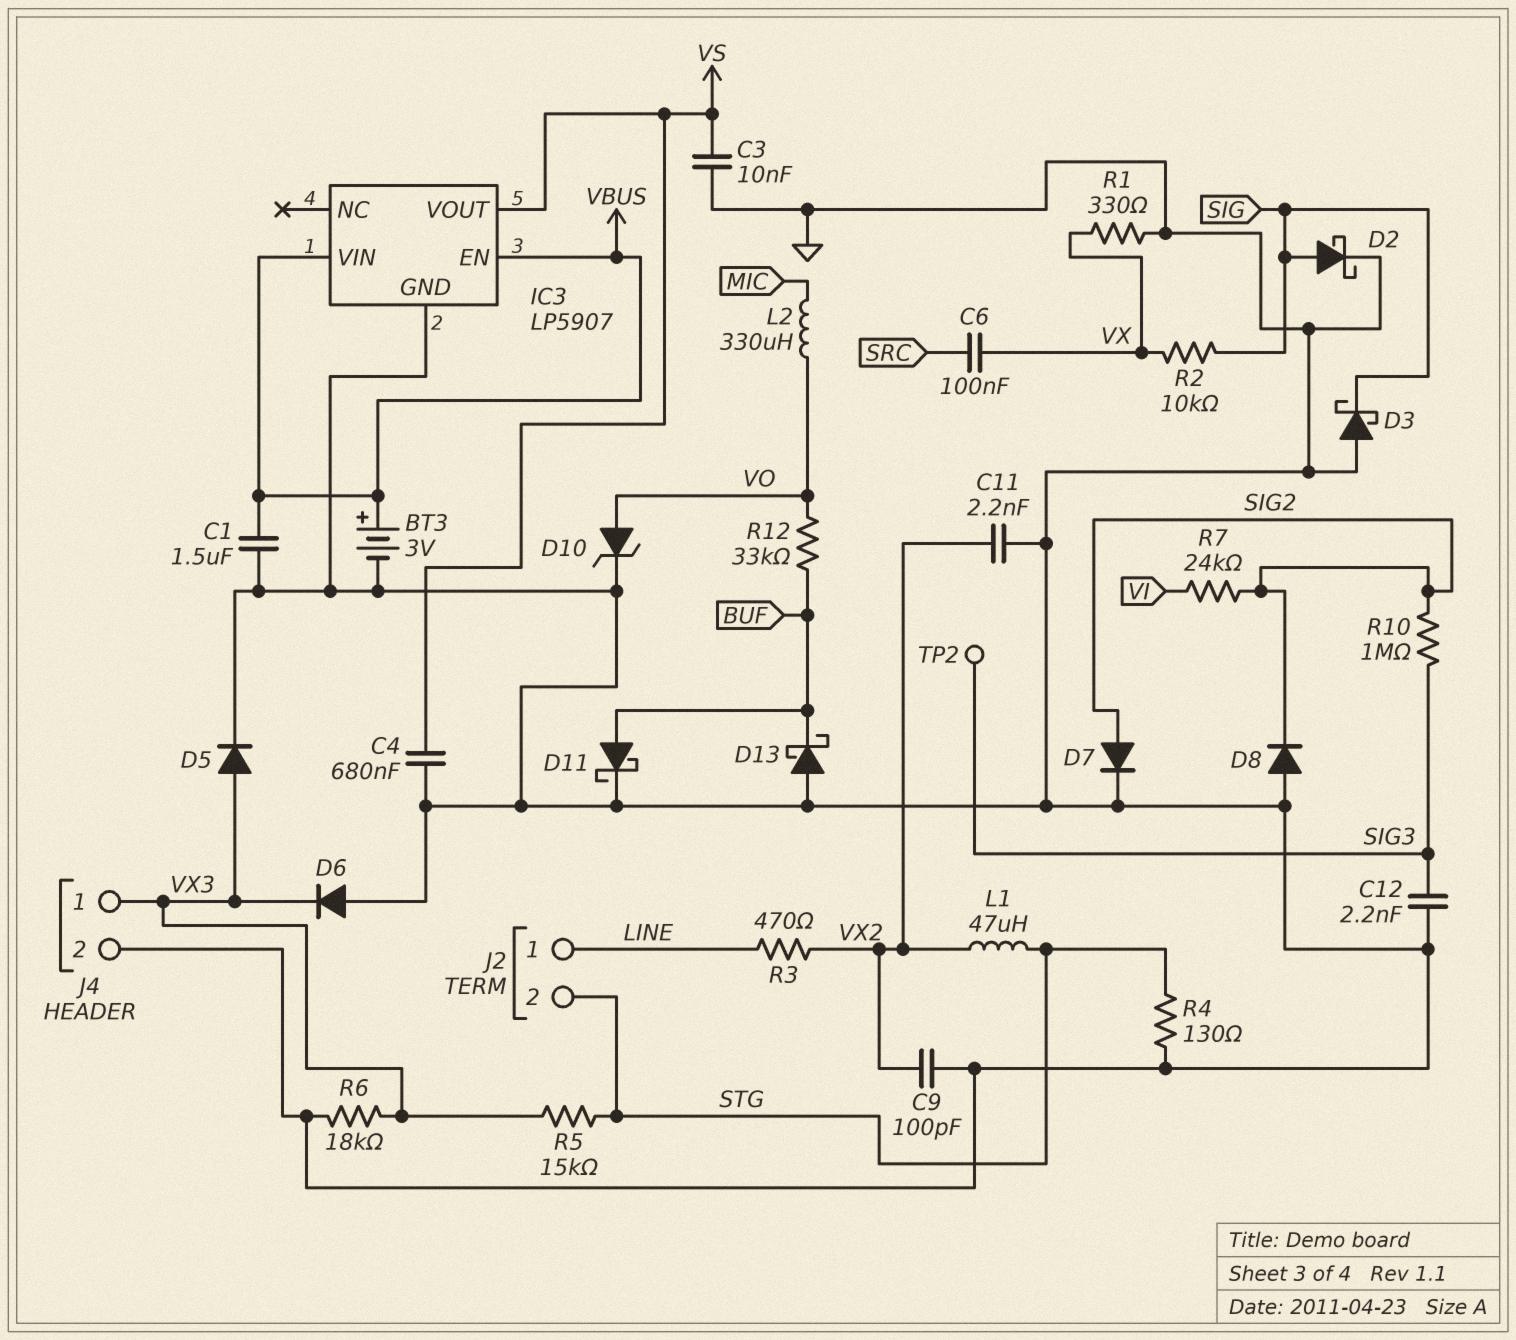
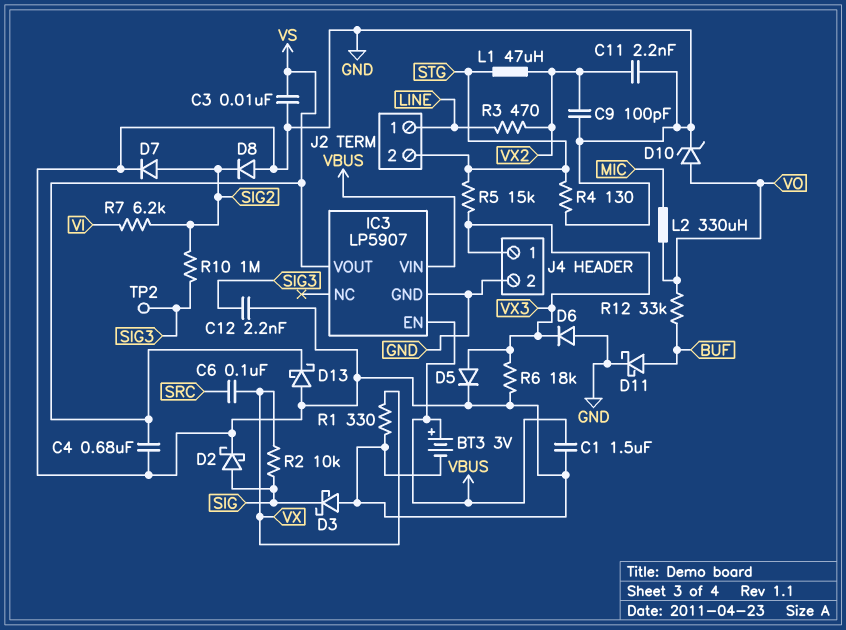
D13: schottky (A GND, K BUF) -> schottky (A GND, K VS)
R7: 24k (SIG2, VI) -> 6.2k (SIG2, VI)

